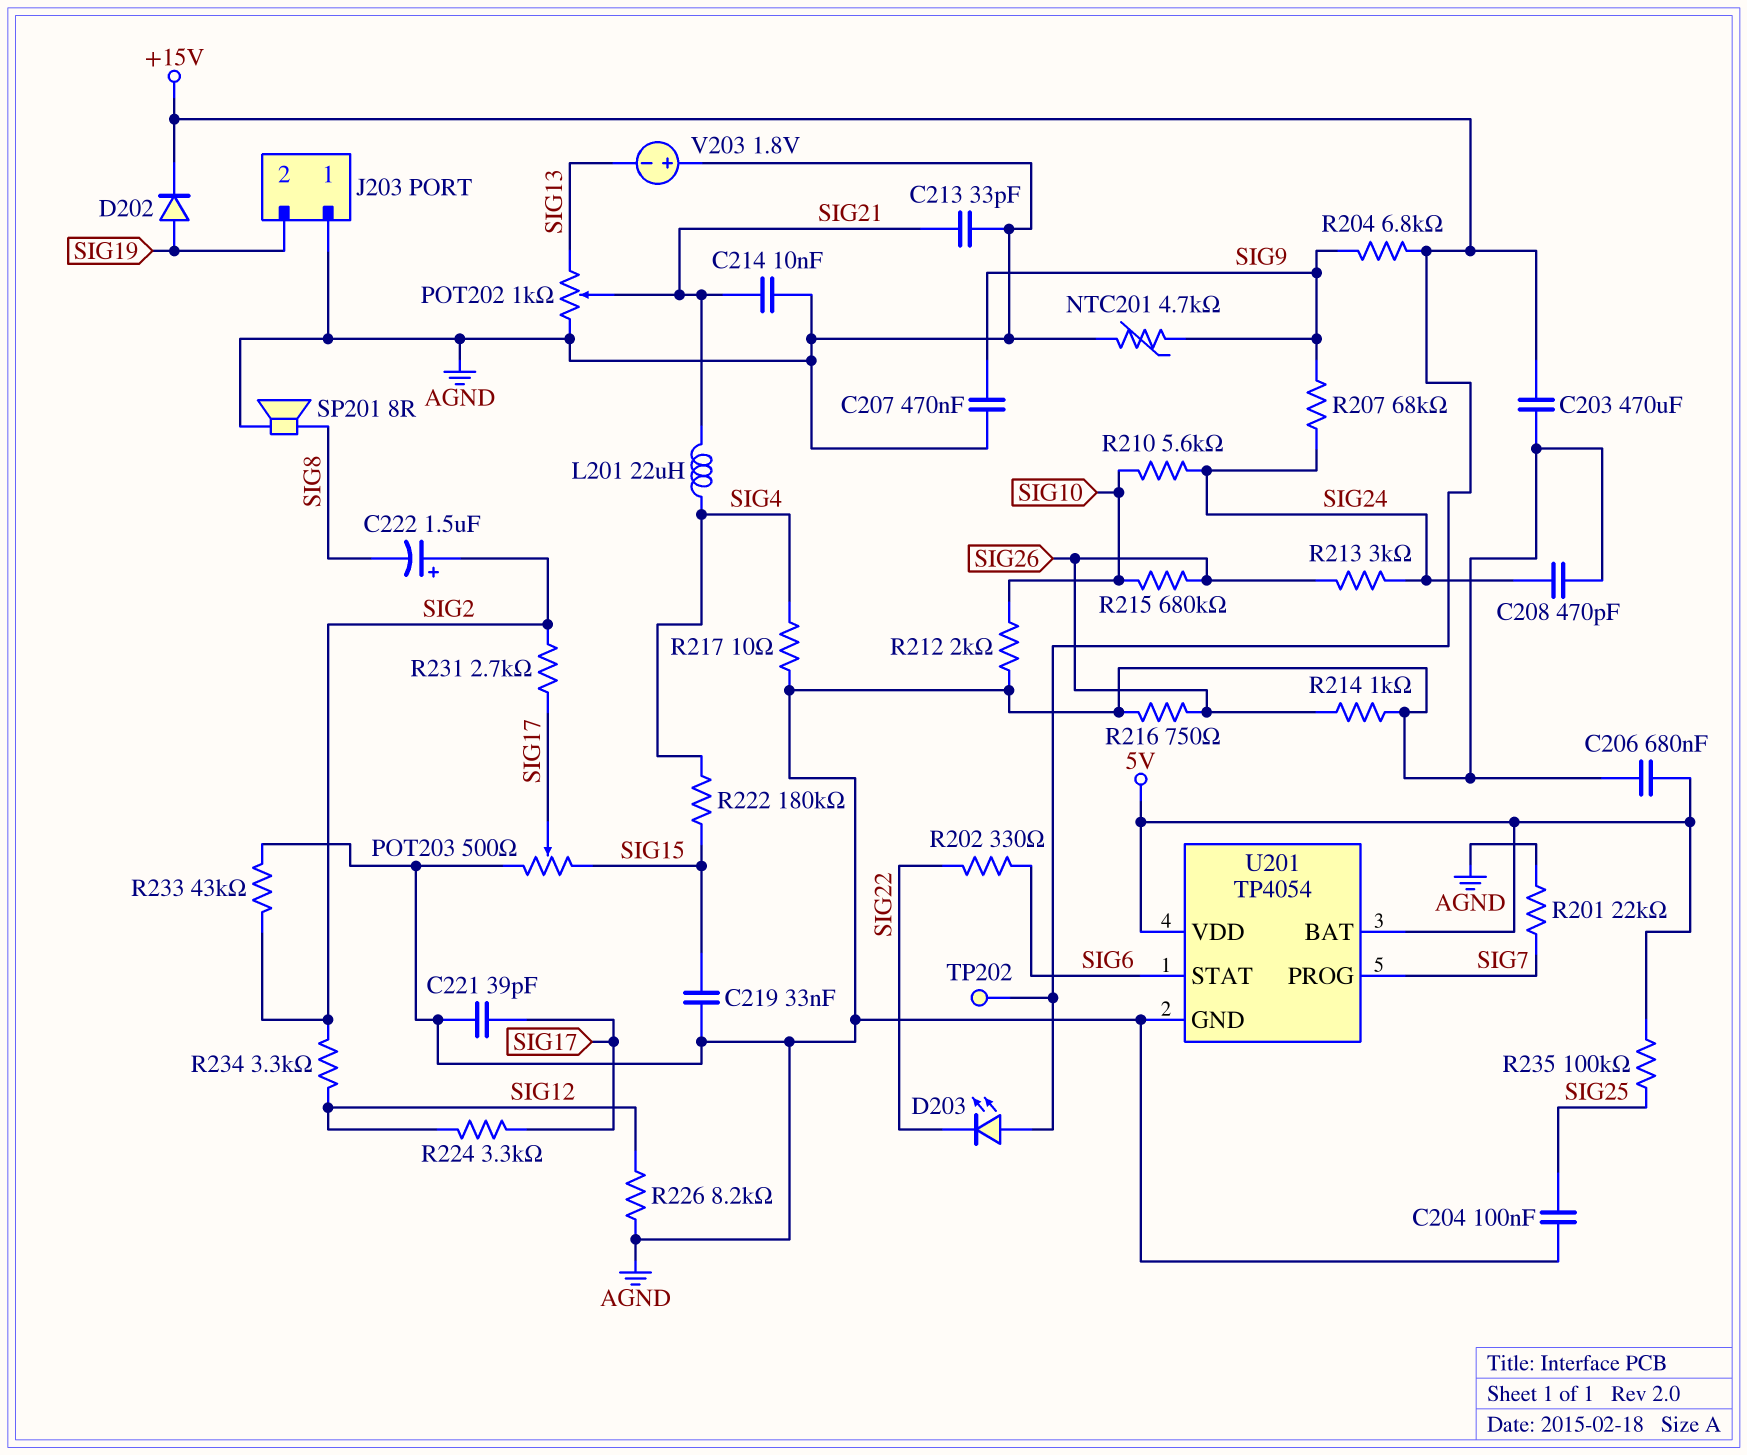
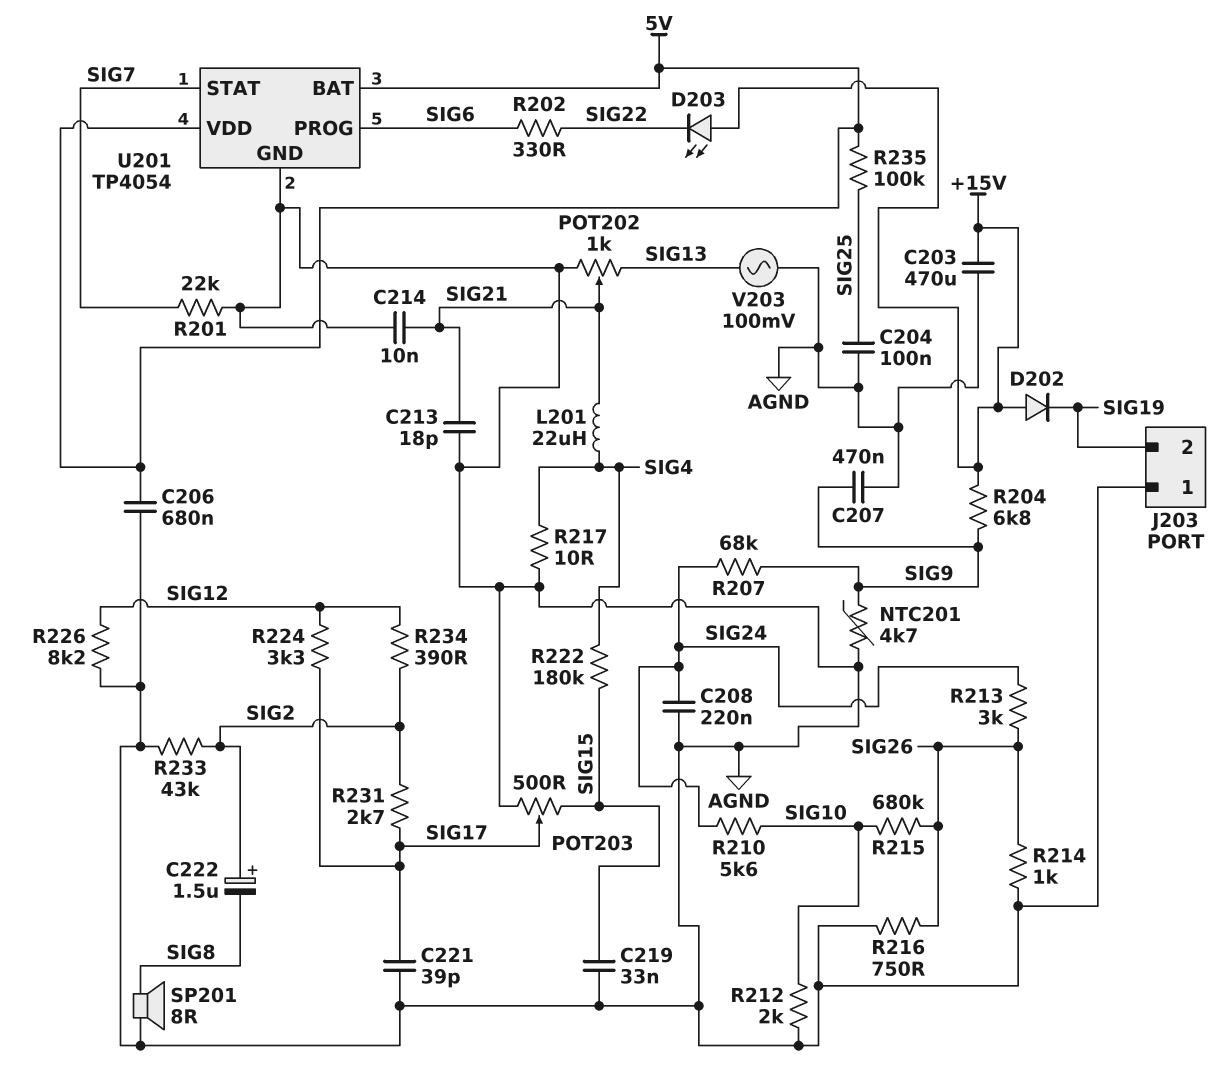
C208: 470pF (AGND, SIG24) -> 220nF (AGND, SIG24)
C213: 33pF (AGND, SIG21) -> 18pF (AGND, SIG21)
D202: diode (A SIG19, K +15V) -> diode (A +15V, K SIG19)
R234: 3.3k (SIG2, SIG12) -> 390 (SIG2, SIG12)
TP202: test point (+15V) -> none
U201 pin PROG: SIG7 -> SIG6
U201 pin STAT: SIG6 -> SIG7
V203: 1.8V (plus AGND, minus SIG13) -> AC 100mV (AGND, SIG13)

